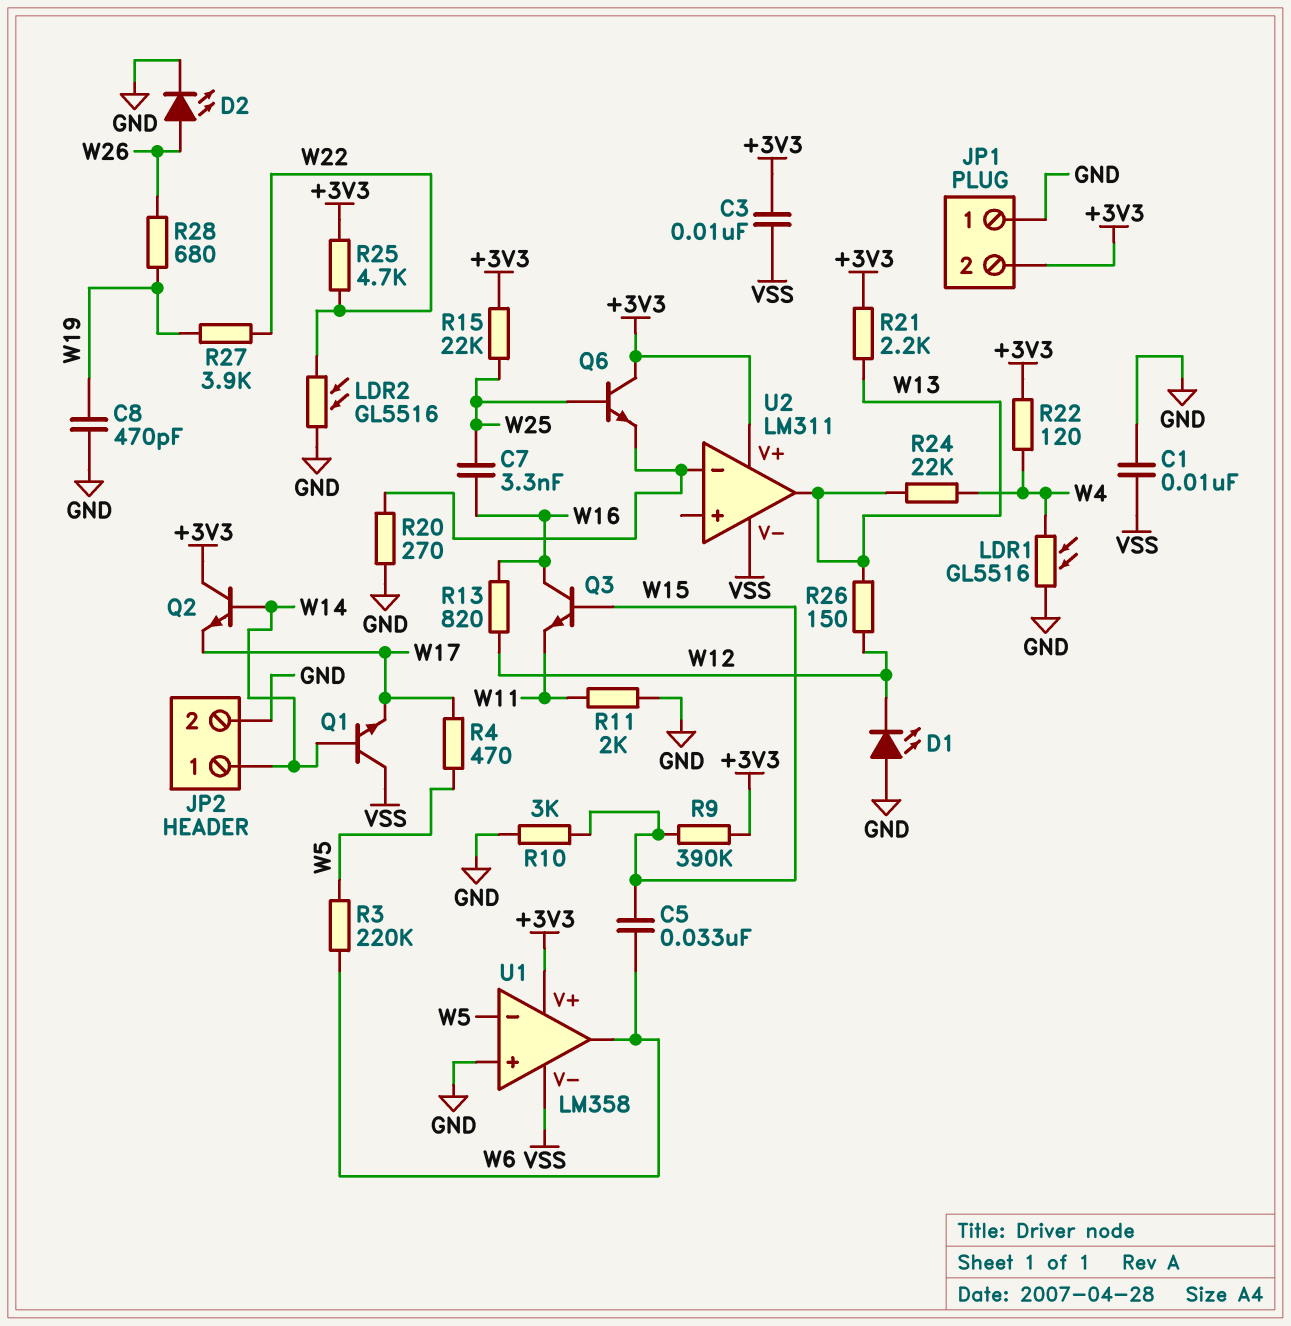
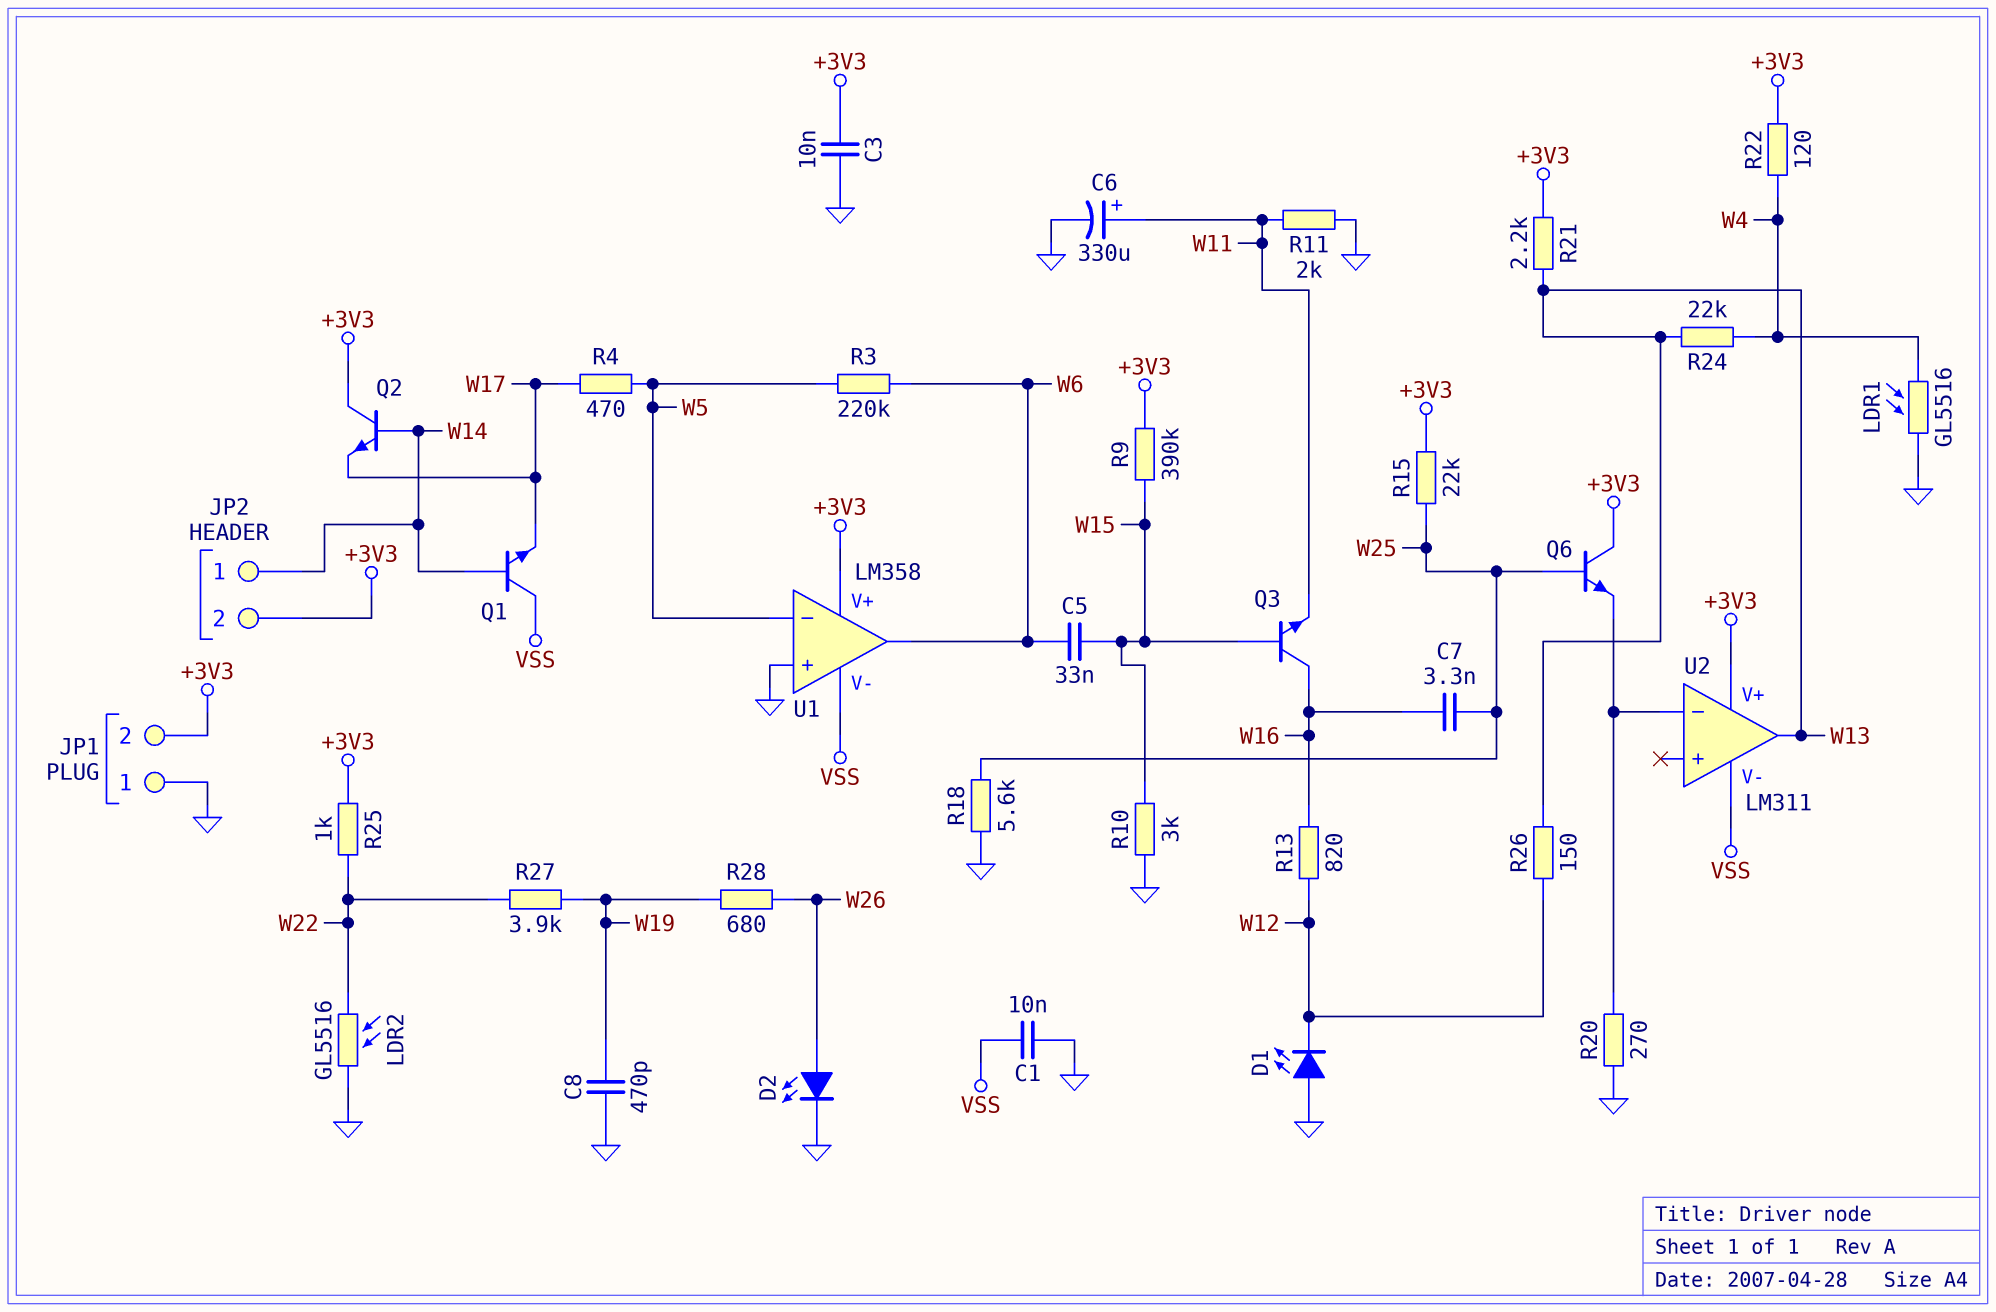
C3: 10nF (+3V3, VSS) -> 10nF (+3V3, GND)
C6: none -> 330uF (plus W11, minus GND)
JP2 pin 2: GND -> +3V3
R18: none -> 5.6k (GND, W25)
R25: 4.7k (+3V3, W22) -> 1k (+3V3, W22)

